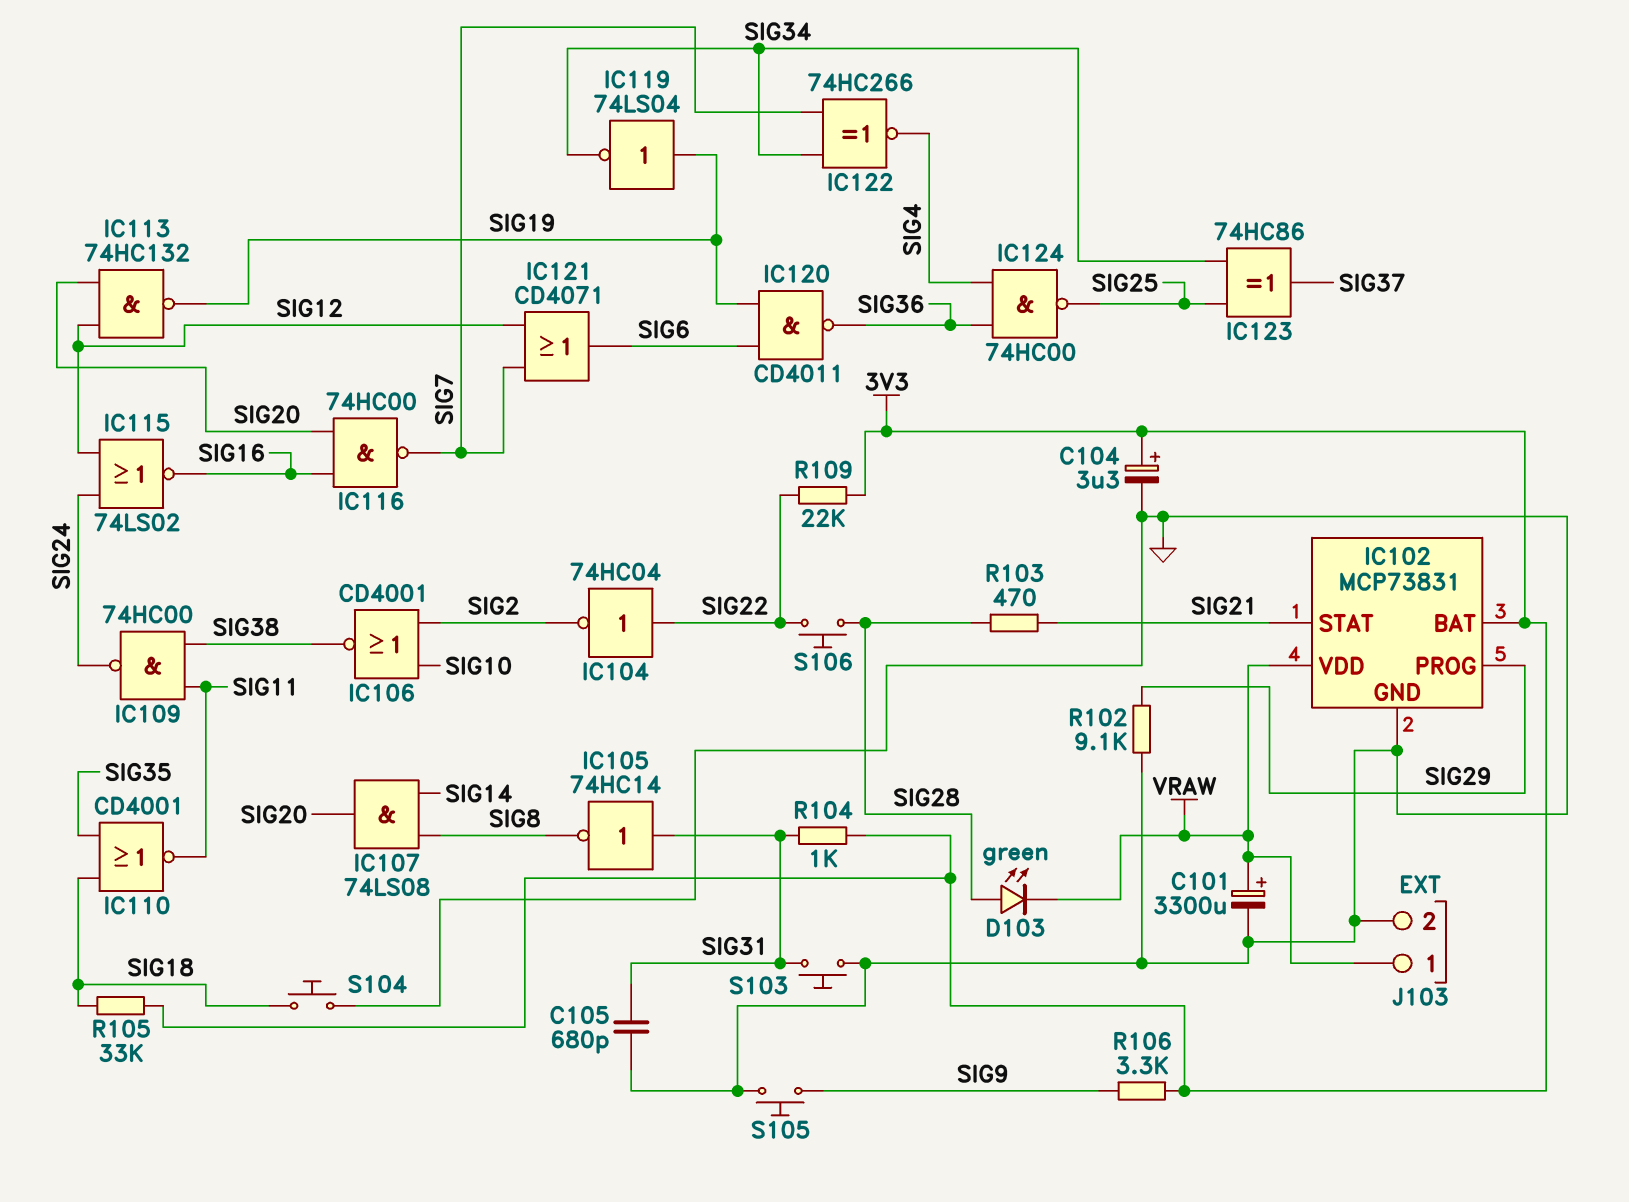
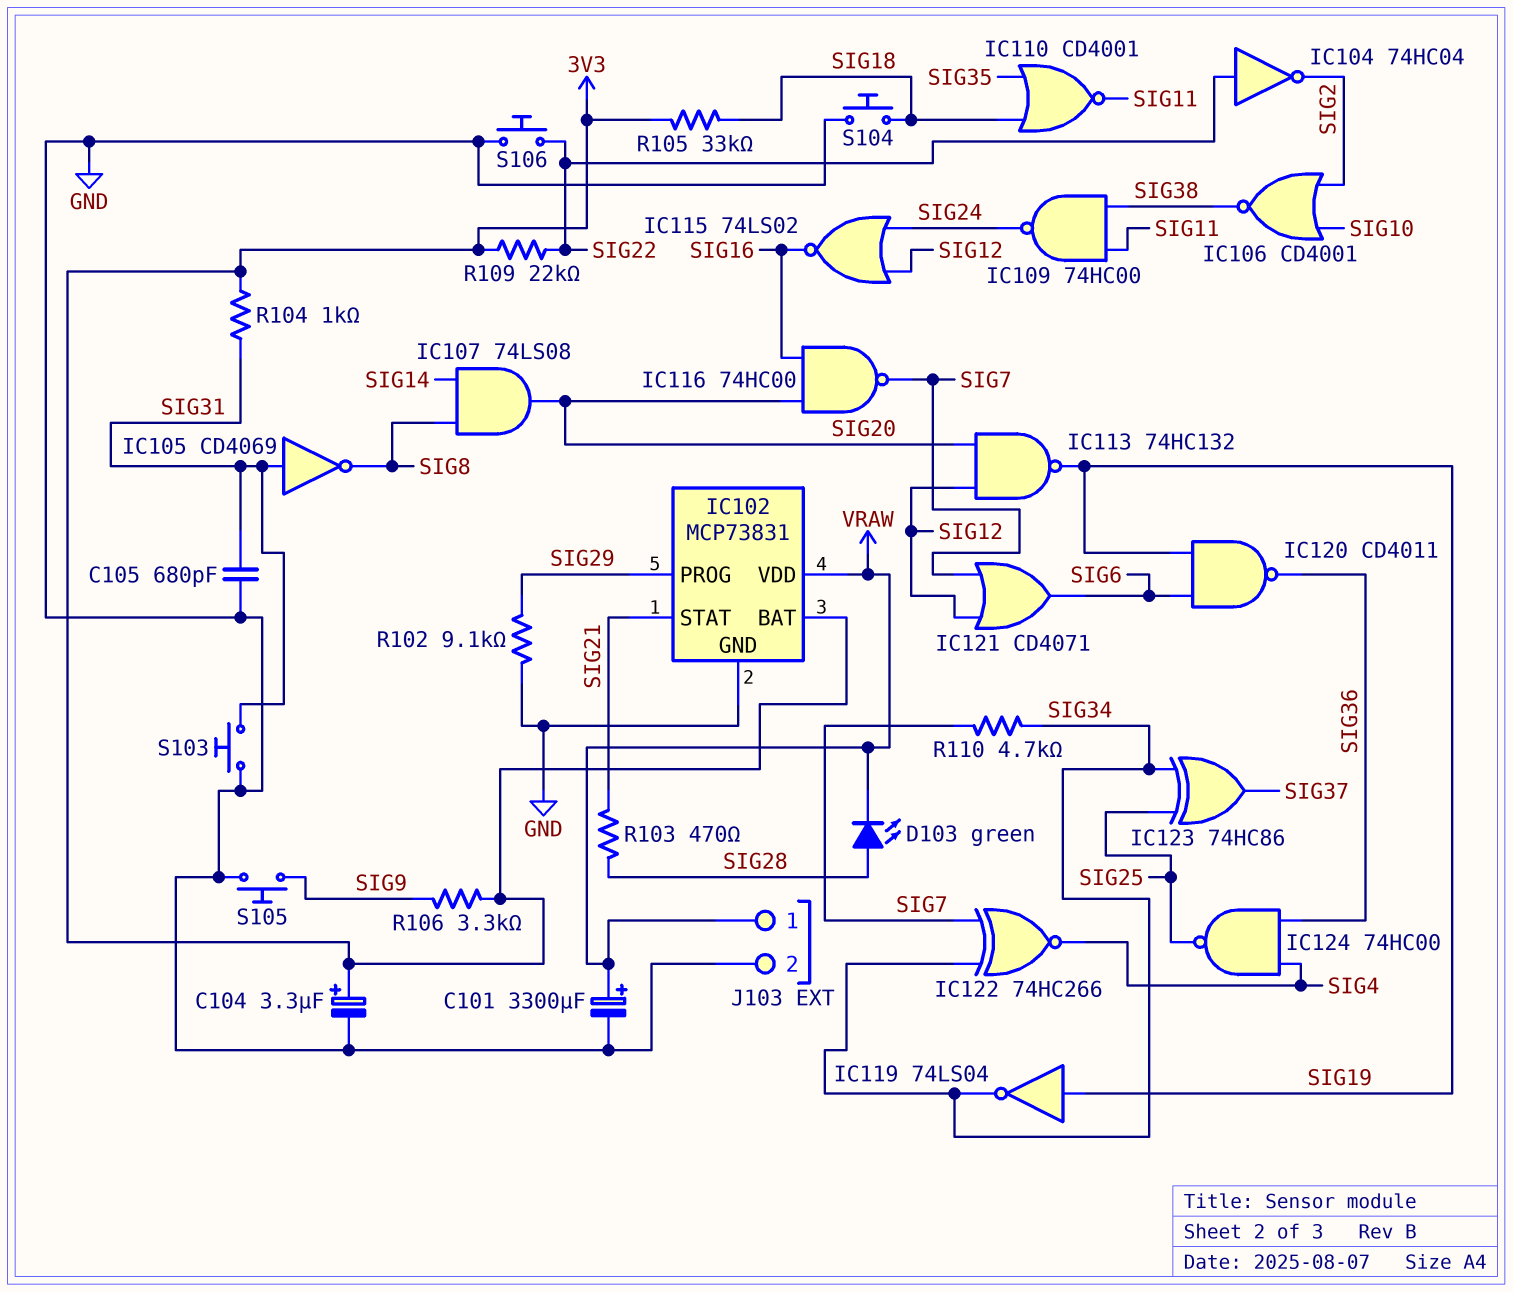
IC105: NOT 74HC14 (in SIG31, out SIG8) -> NOT CD4069 (in SIG31, out SIG8)
R110: none -> 4.7k (SIG7, SIG34)
S106: button (SIG22, SIG28) -> button (GND, SIG22)

